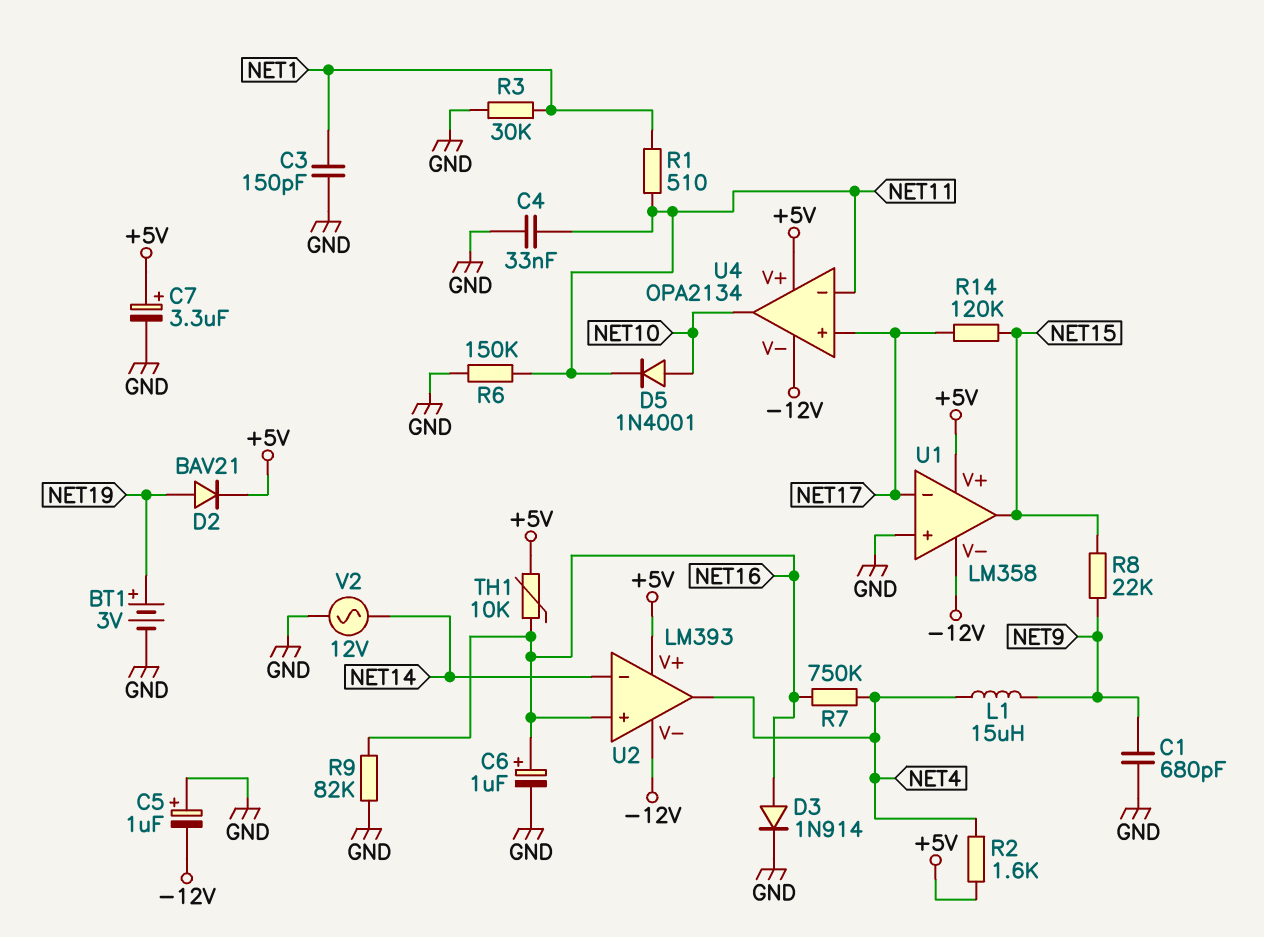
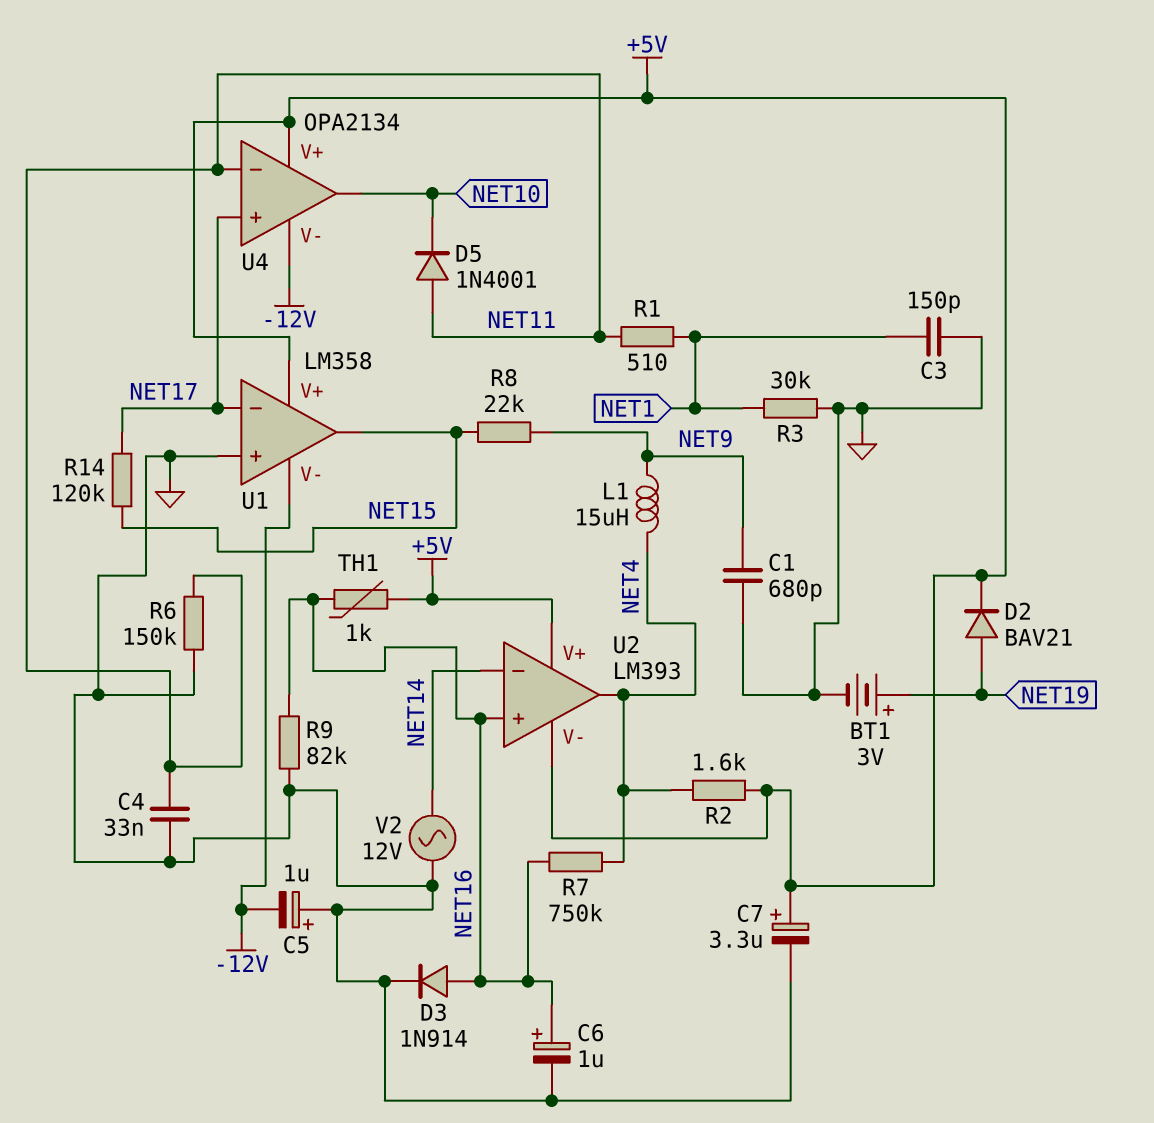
D5: diode 1N4001 (A NET10, K NET11) -> diode 1N4001 (A NET11, K NET10)
TH1: 10k (+5V, NET16) -> 1k (+5V, NET16)
U2 pin V-: -12V -> +5V

